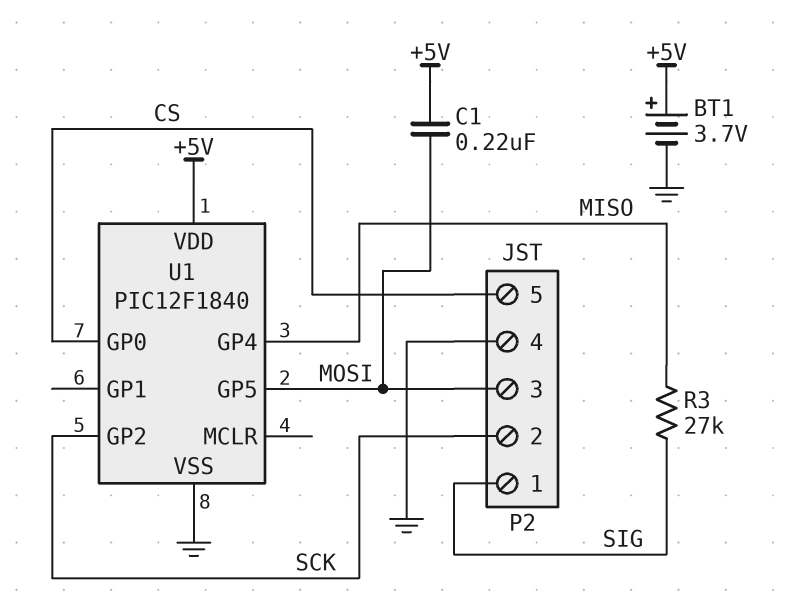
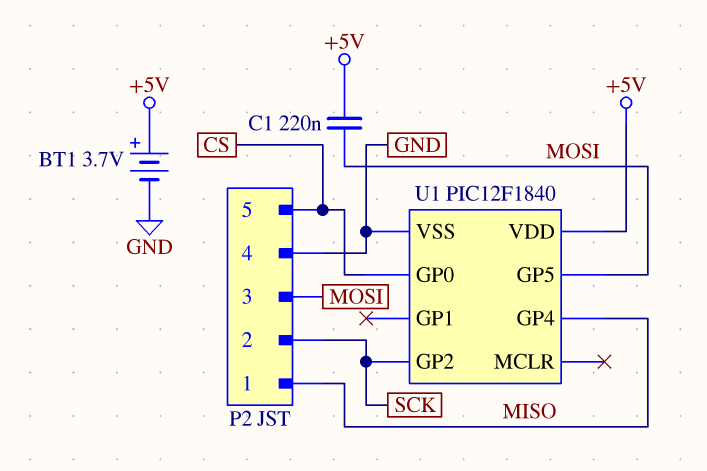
P2 pin 1: SIG -> MISO
R3: 27k (MISO, SIG) -> none

